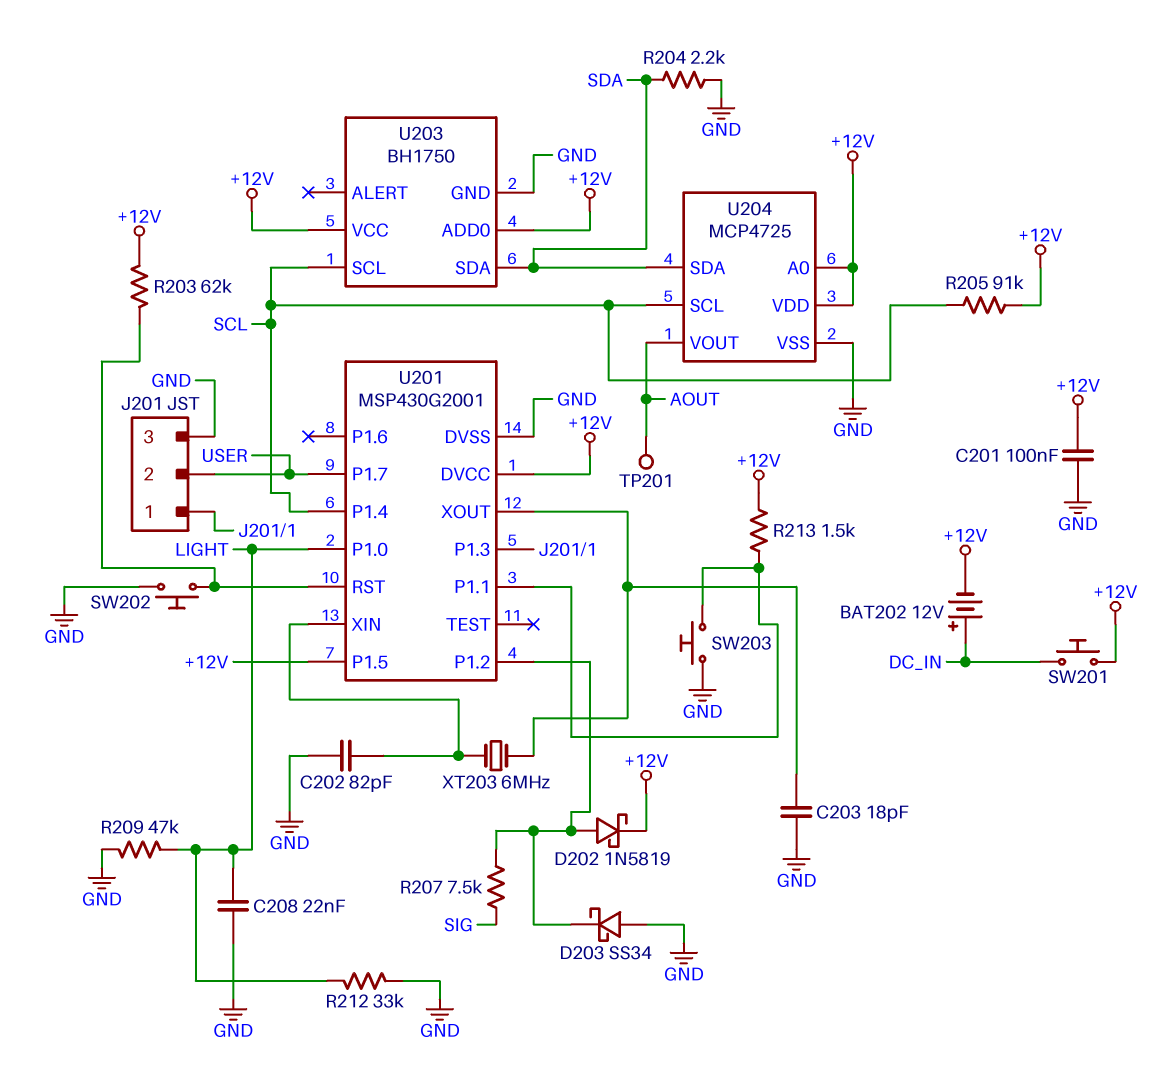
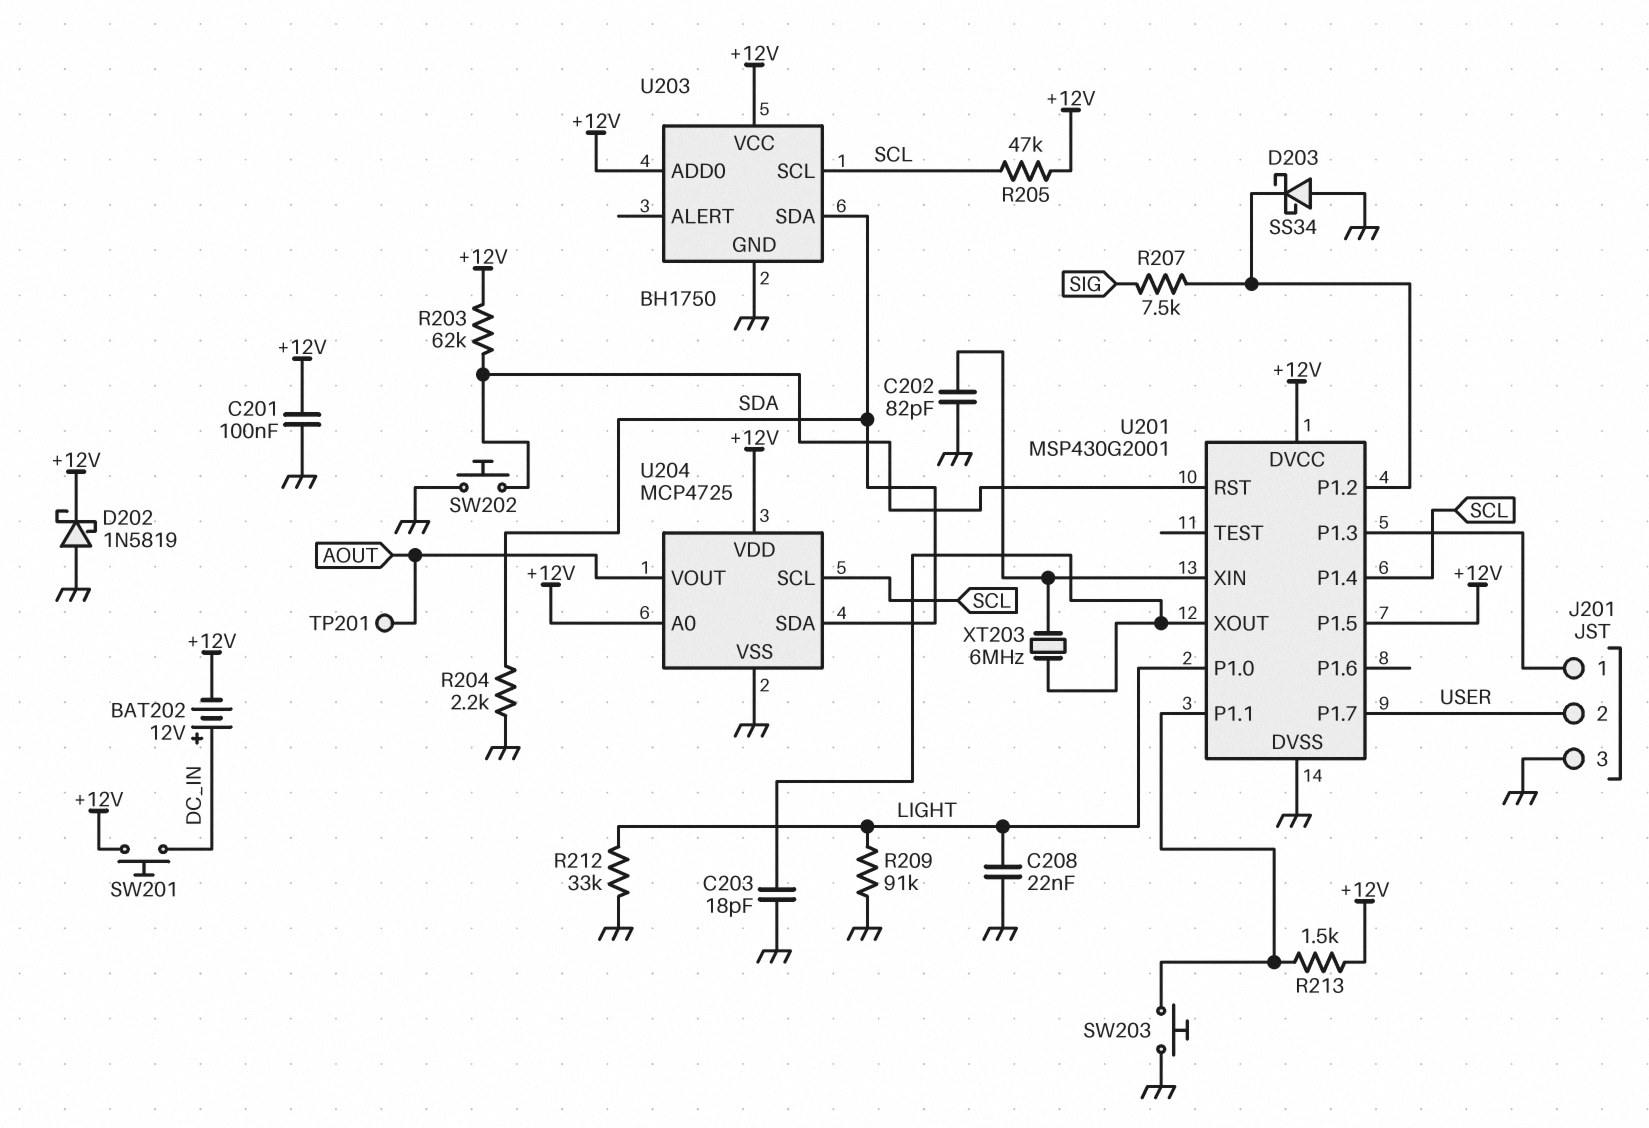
D202: schottky 1N5819 (A U201/P1.2, K +12V) -> schottky 1N5819 (A GND, K +12V)
R205: 91k (+12V, SCL) -> 47k (+12V, SCL)
R209: 47k (GND, LIGHT) -> 91k (GND, LIGHT)

